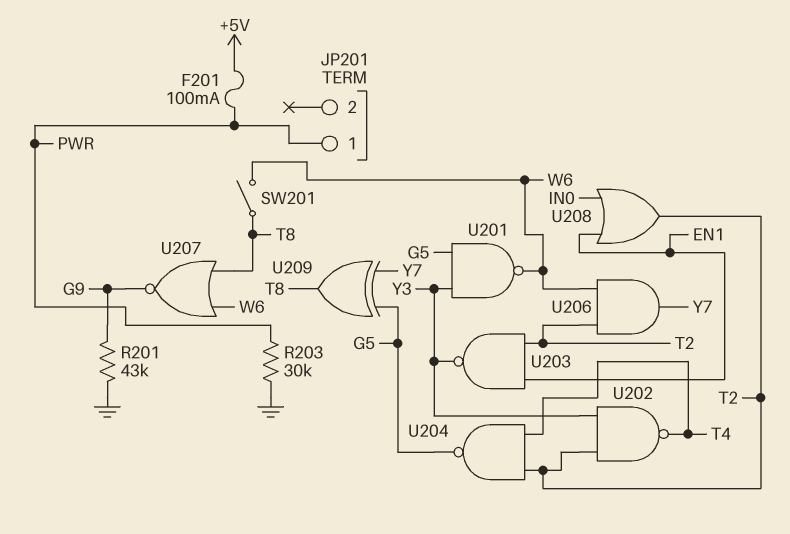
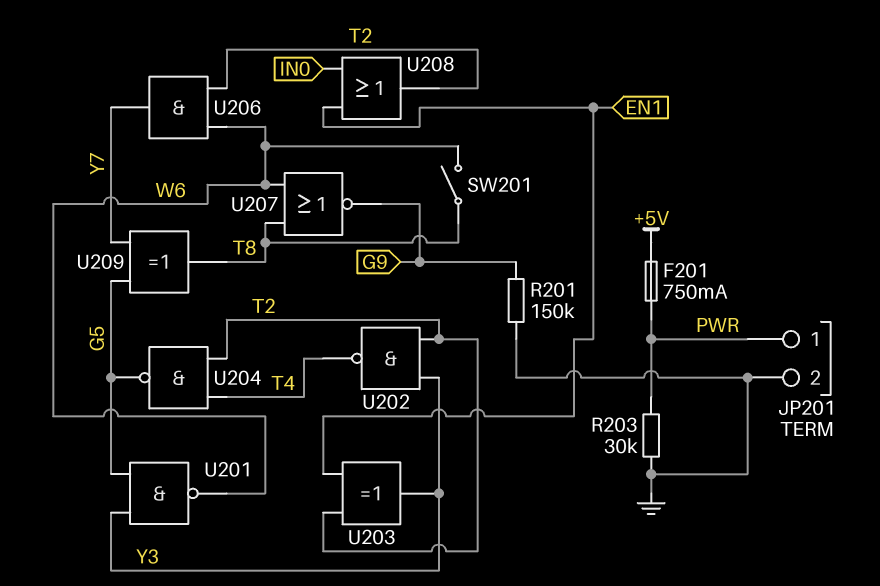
F201: 100mA (+5V, PWR) -> 750mA (+5V, PWR)
JP201 pin 2: none -> GND
R201: 43k (G9, GND) -> 150k (G9, GND)
U203: NAND (in EN1, in T2, out Y3) -> XOR (in EN1, in T2, out Y3)

